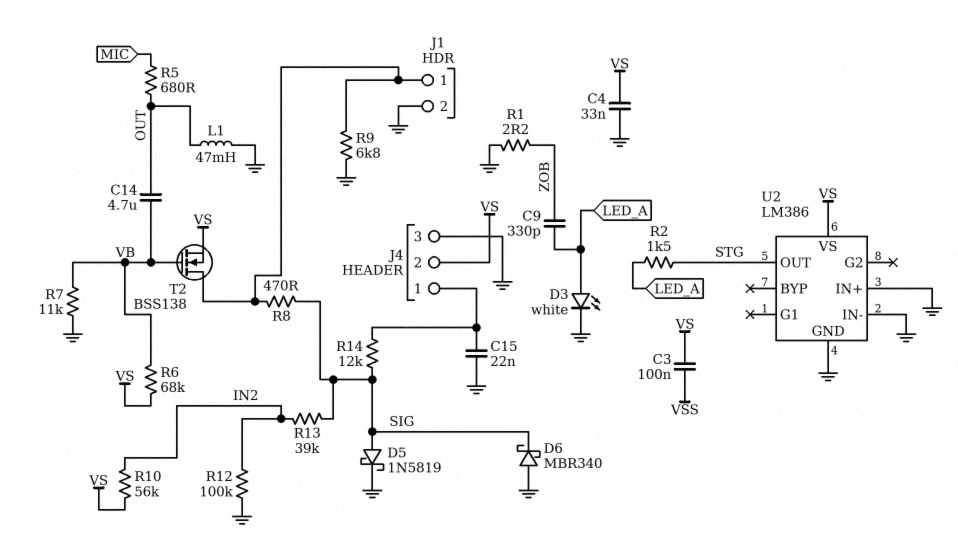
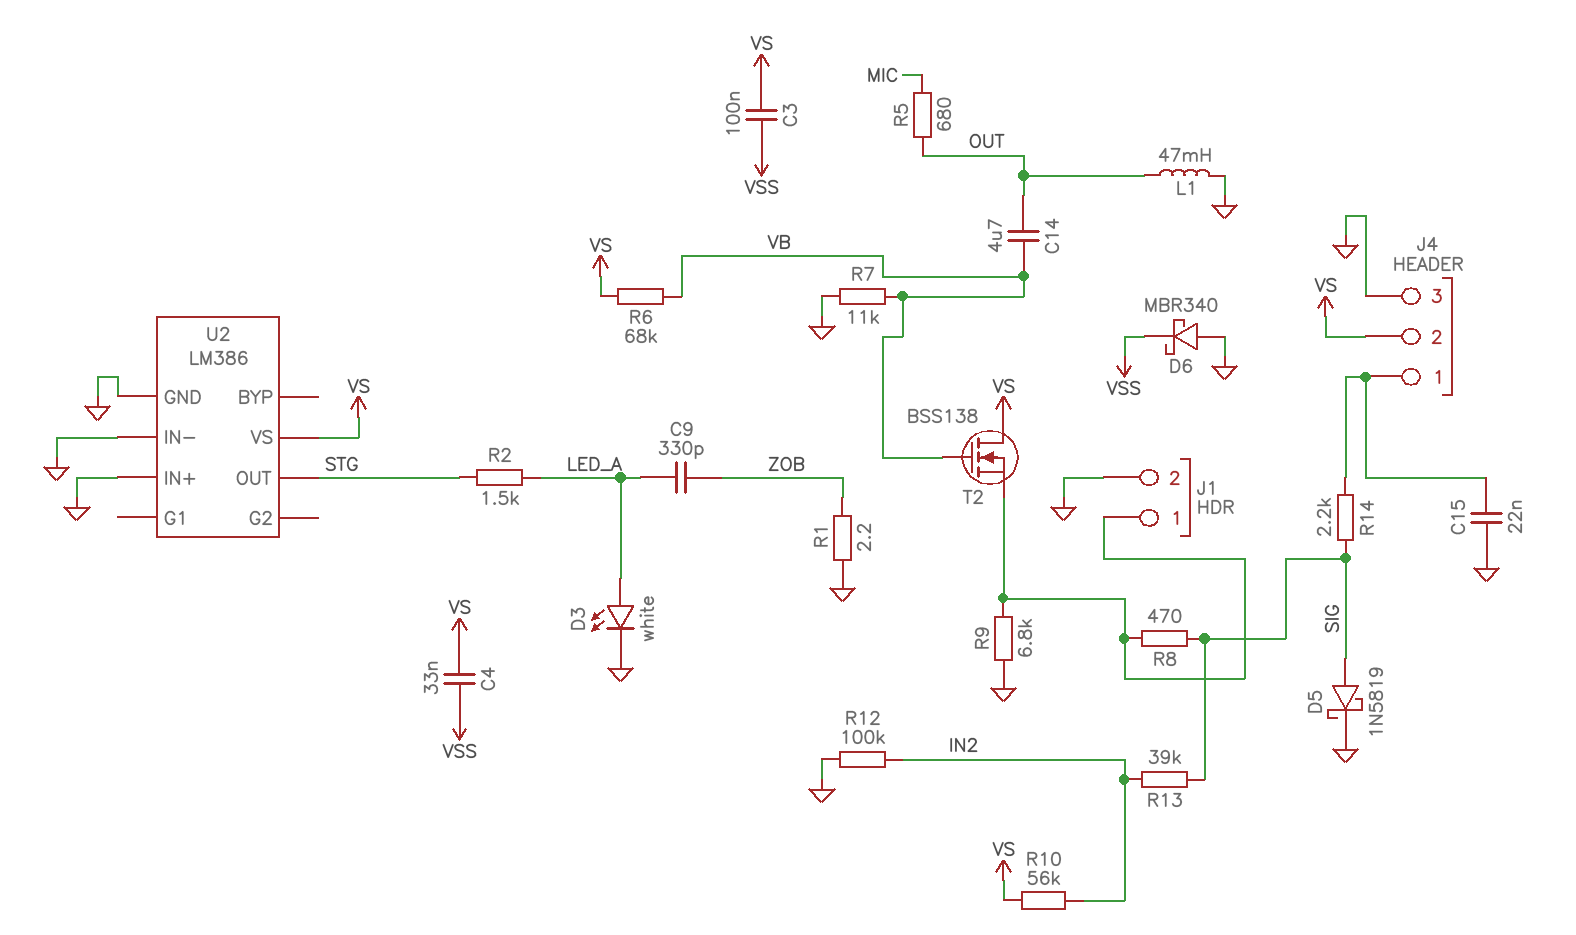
C4: 33nF (GND, VS) -> 33nF (VS, VSS)
D6: schottky MBR340 (A GND, K SIG) -> schottky MBR340 (A GND, K VSS)
R14: 12k (J4/1, SIG) -> 2.2k (J4/1, SIG)
T2: NMOS BSS138 (G VB, D J1/1, S VS) -> NMOS BSS138 (G VB, D VS, S J1/1)

